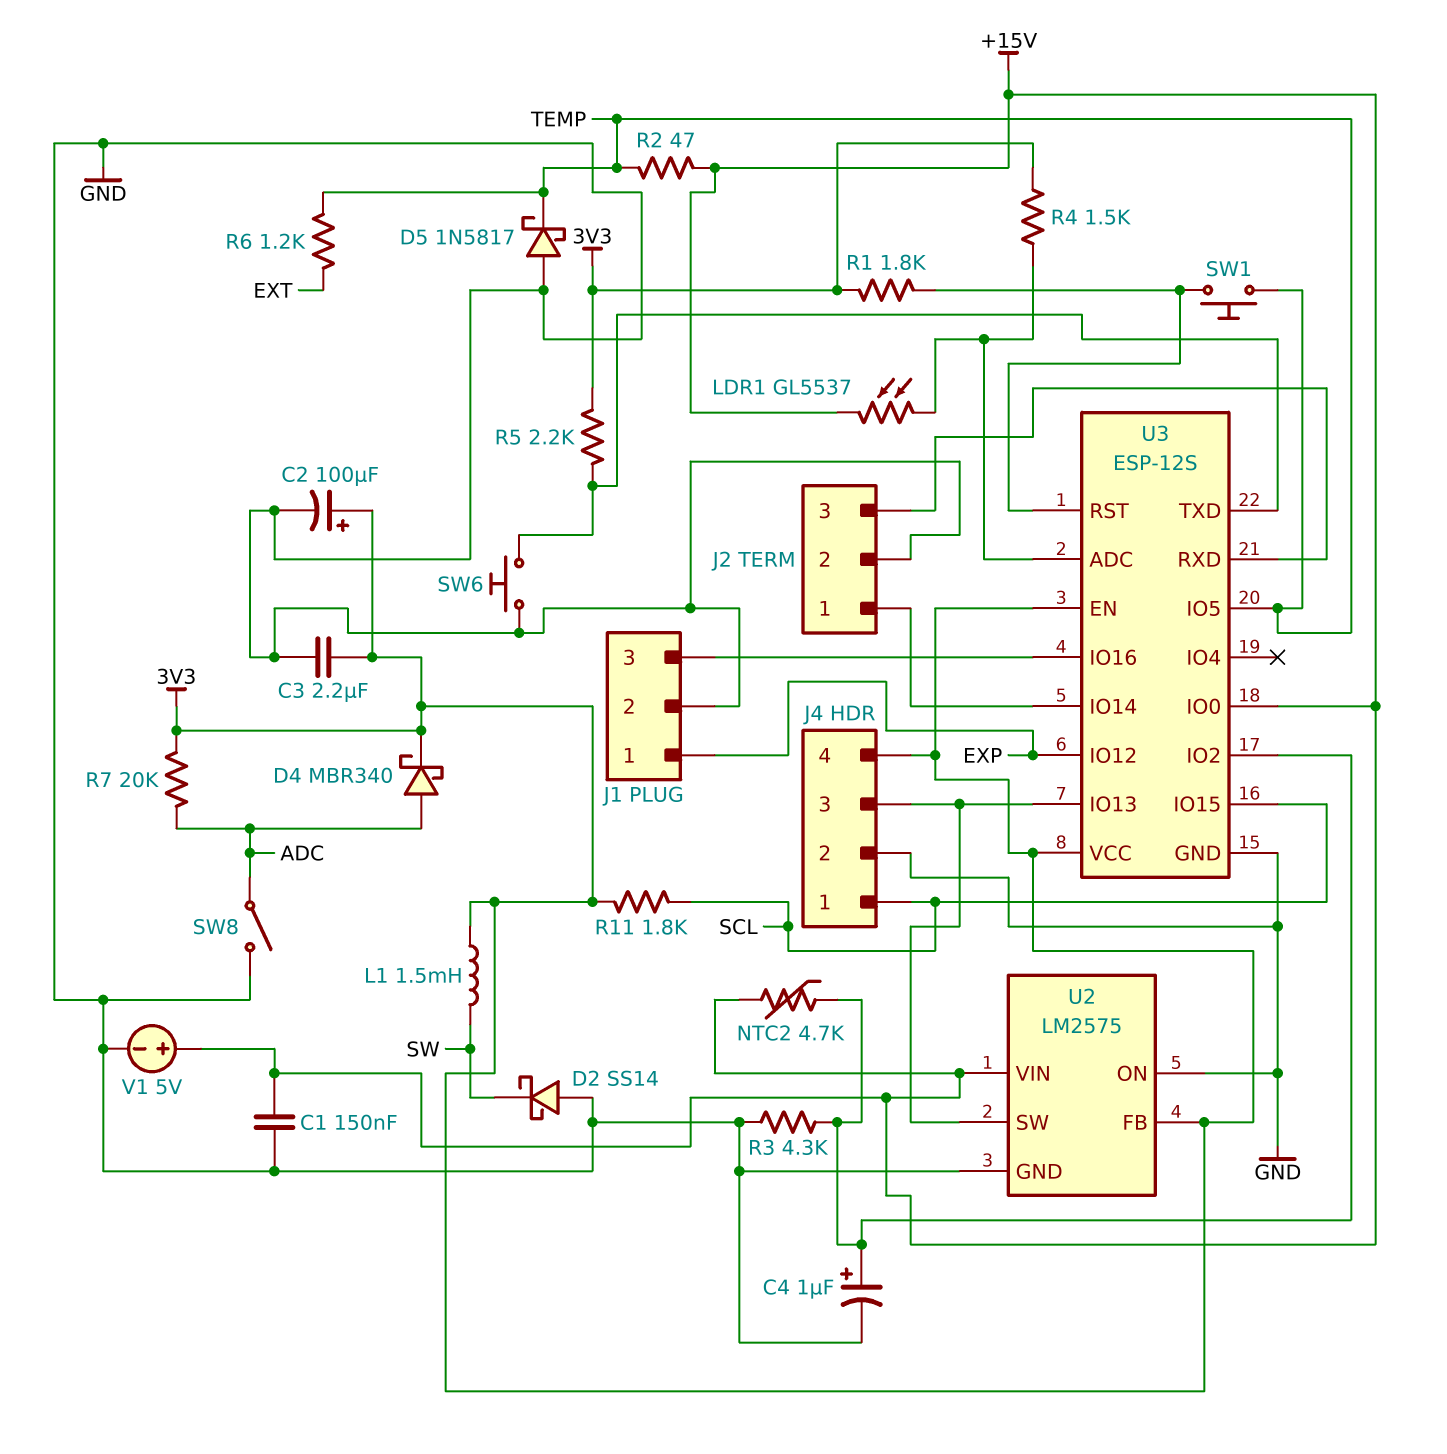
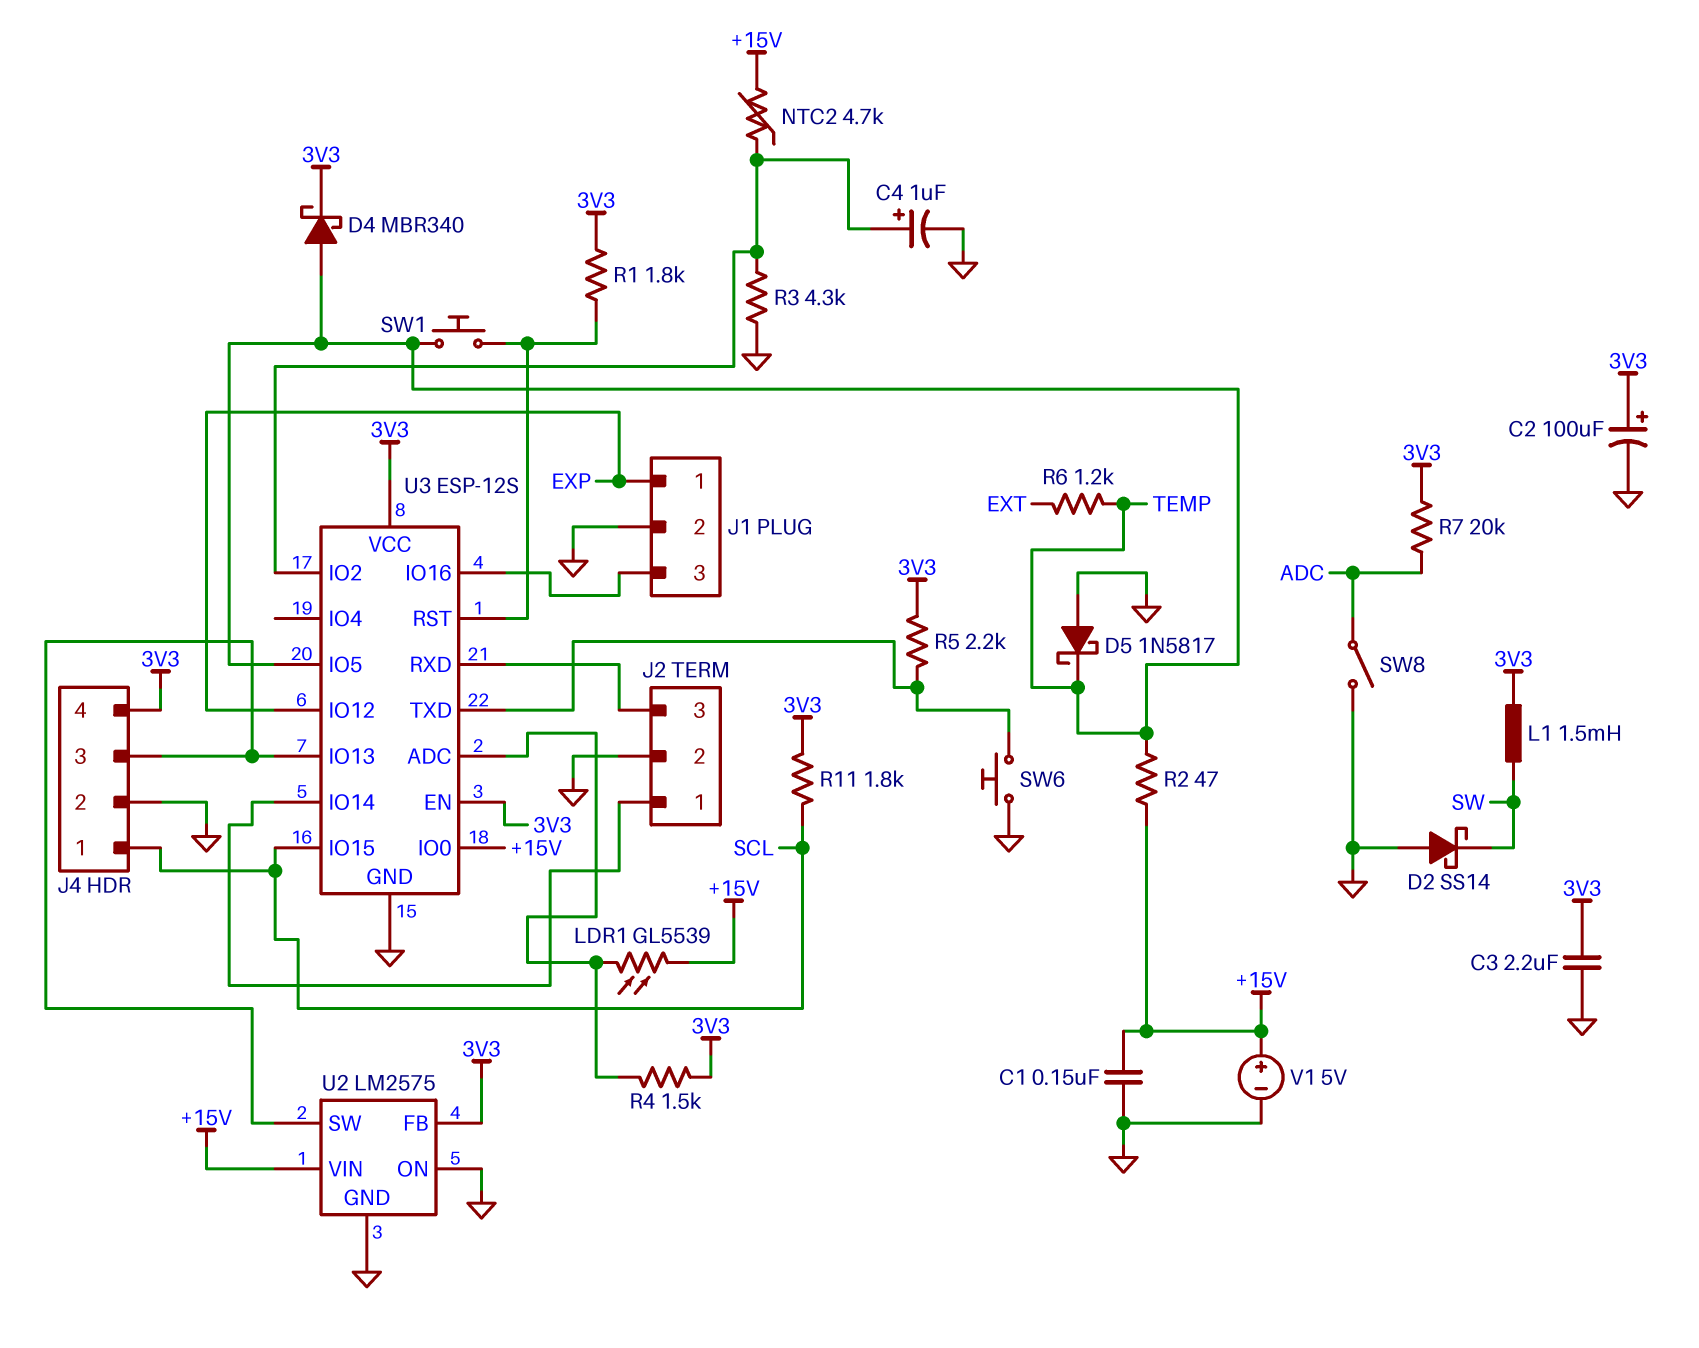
D4: schottky MBR340 (A ADC, K 3V3) -> schottky MBR340 (A TEMP, K 3V3)
LDR1: GL5537 (+15V, U3/ADC) -> GL5539 (+15V, U3/ADC)

